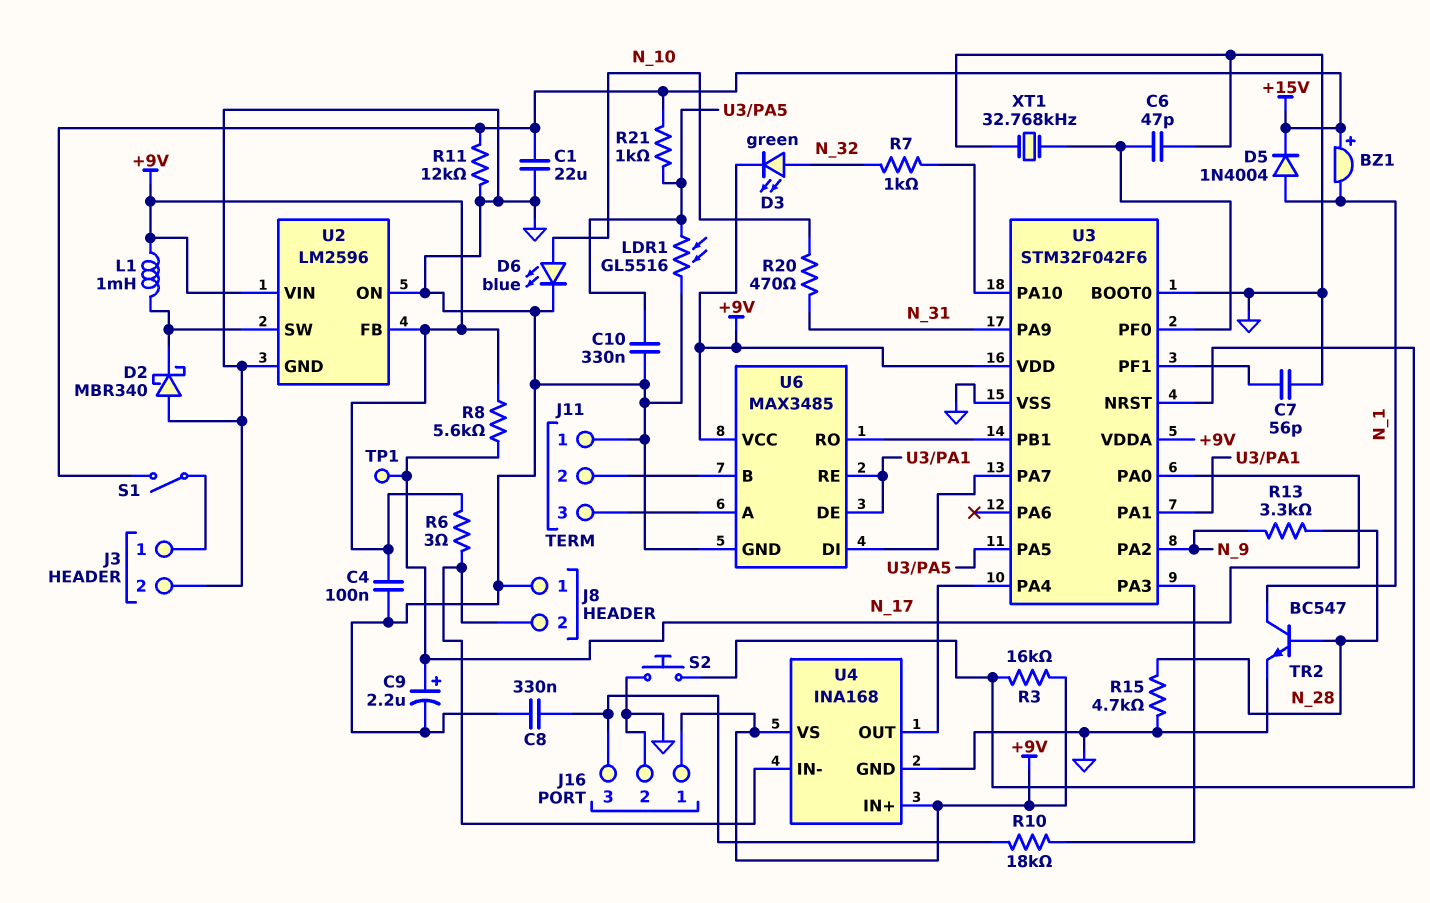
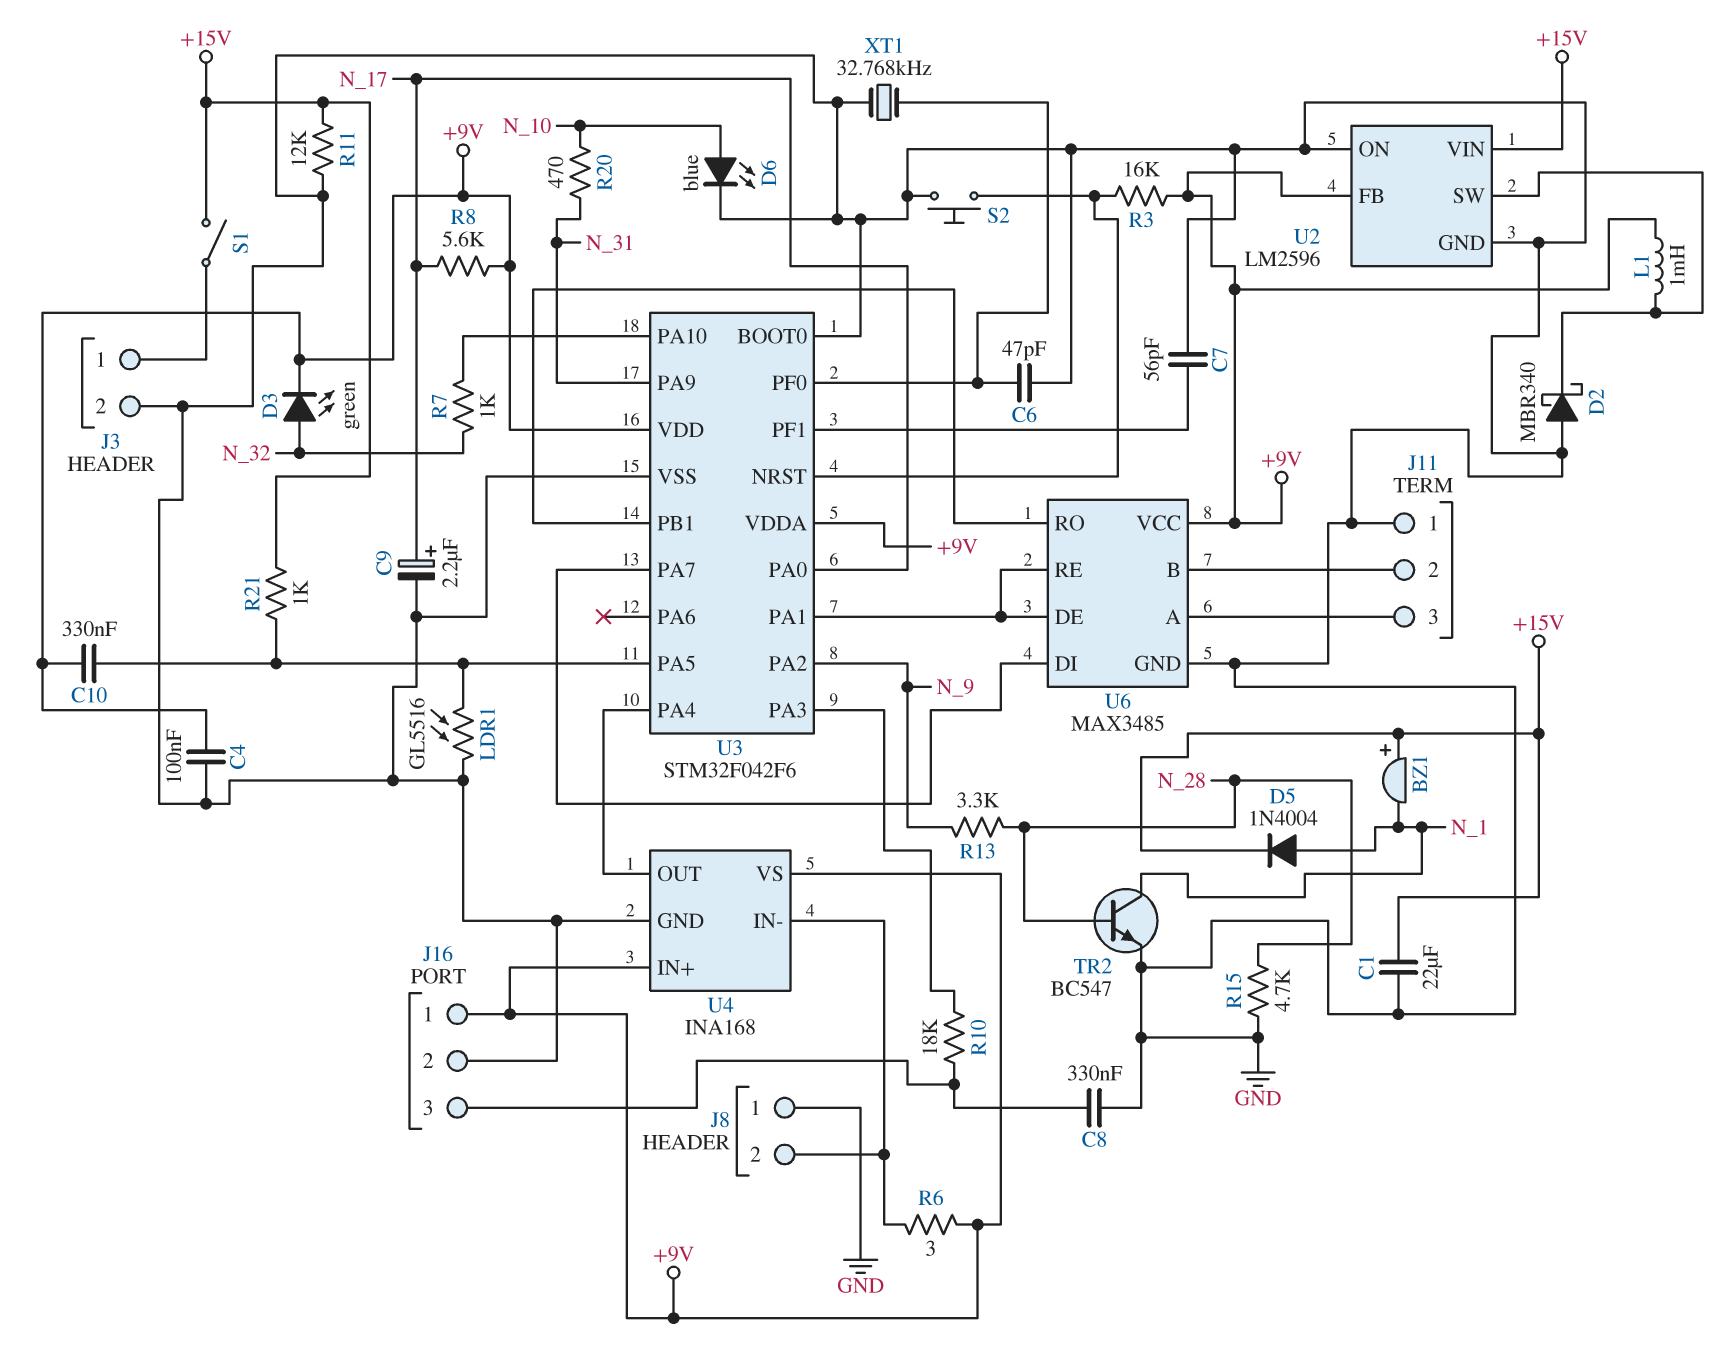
C10: 330nF (GND, U3/PA5) -> 330nF (+9V, U3/PA5)
TP1: test point (N_17) -> none
U2 pin VIN: +9V -> +15V

